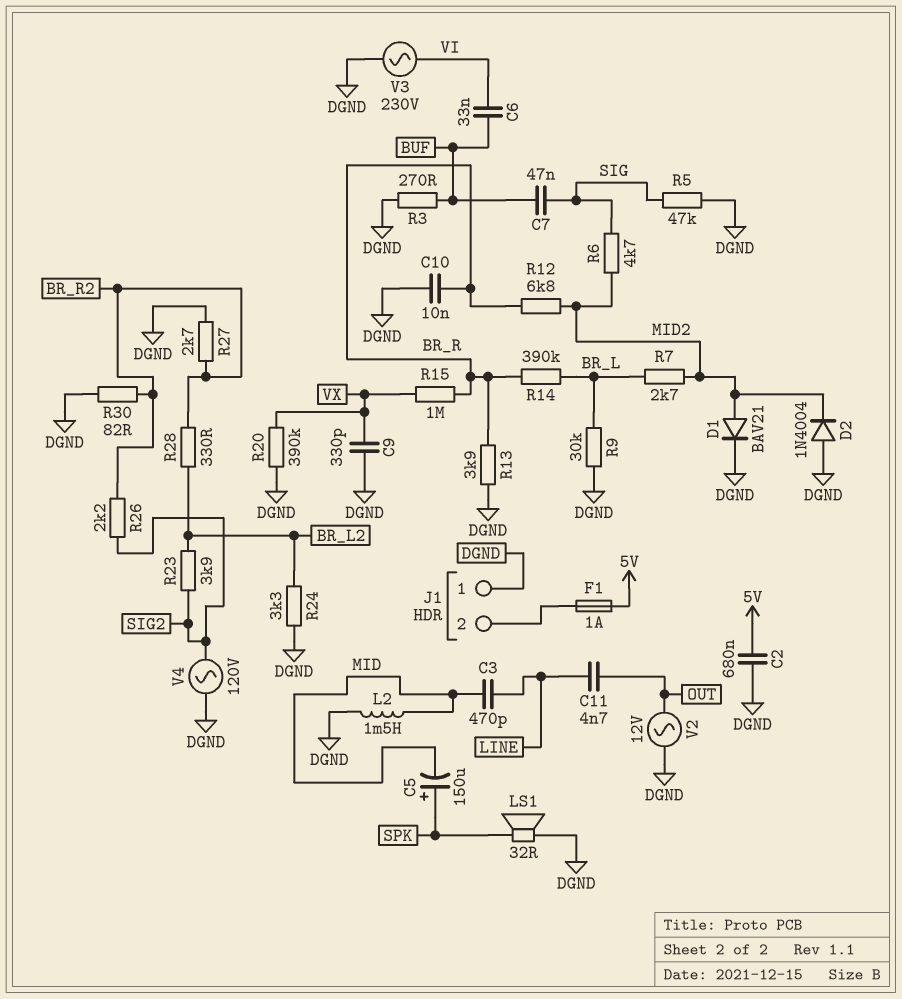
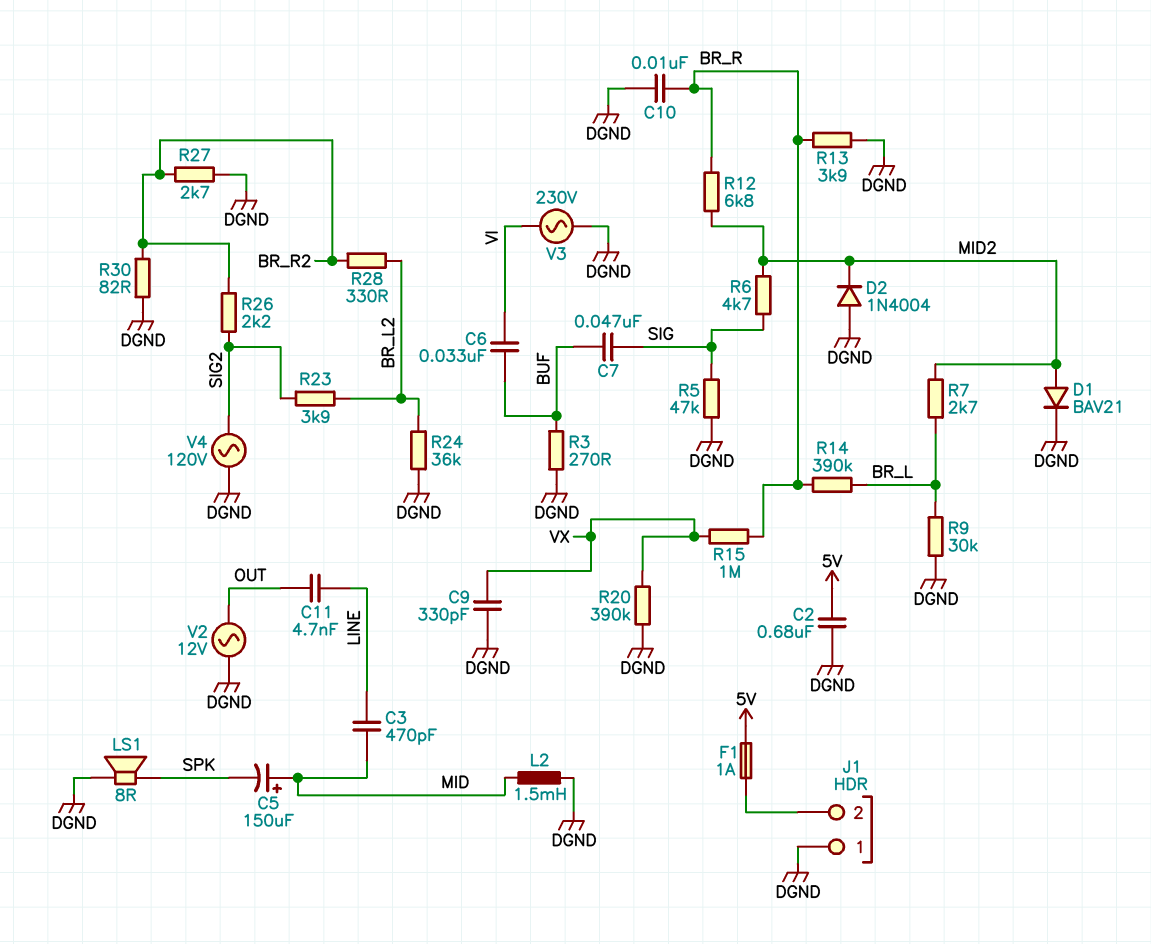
C5: 150uF (plus SPK, minus MID) -> 150uF (plus MID, minus SPK)
LS1: speaker 32R (DGND, SPK) -> speaker 8R (DGND, SPK)
R24: 3.3k (BR_L2, DGND) -> 36k (BR_L2, DGND)

